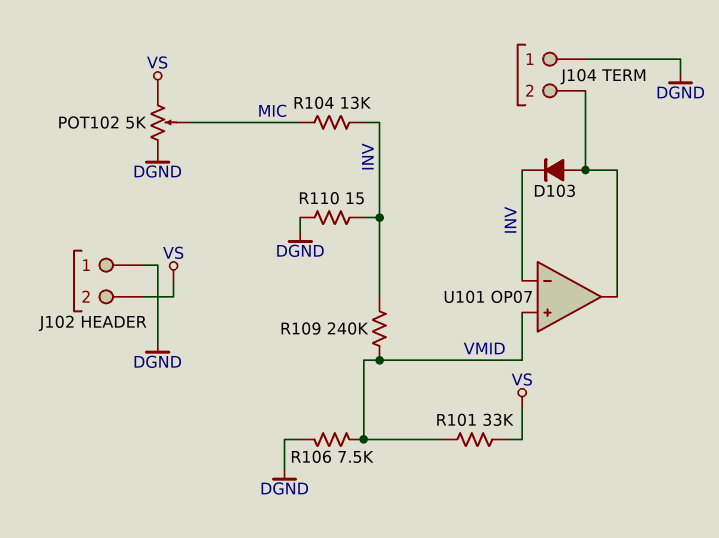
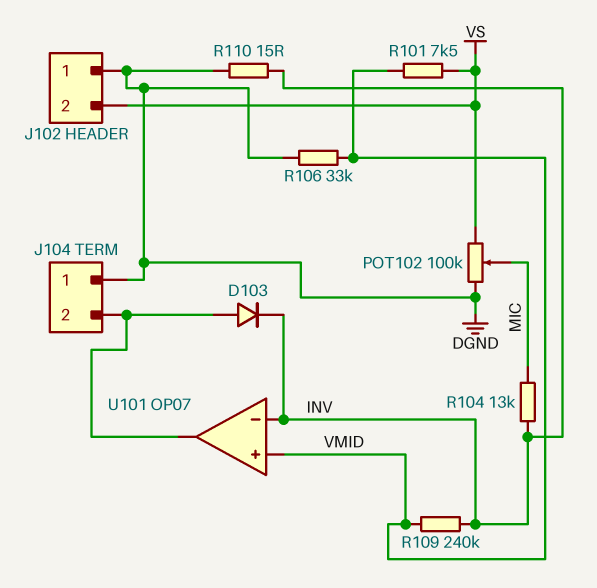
POT102: 5k (DGND, VS, wiper MIC) -> 100k (DGND, VS, wiper MIC)
R101: 33k (VMID, VS) -> 7.5k (VMID, VS)
R106: 7.5k (DGND, VMID) -> 33k (DGND, VMID)

